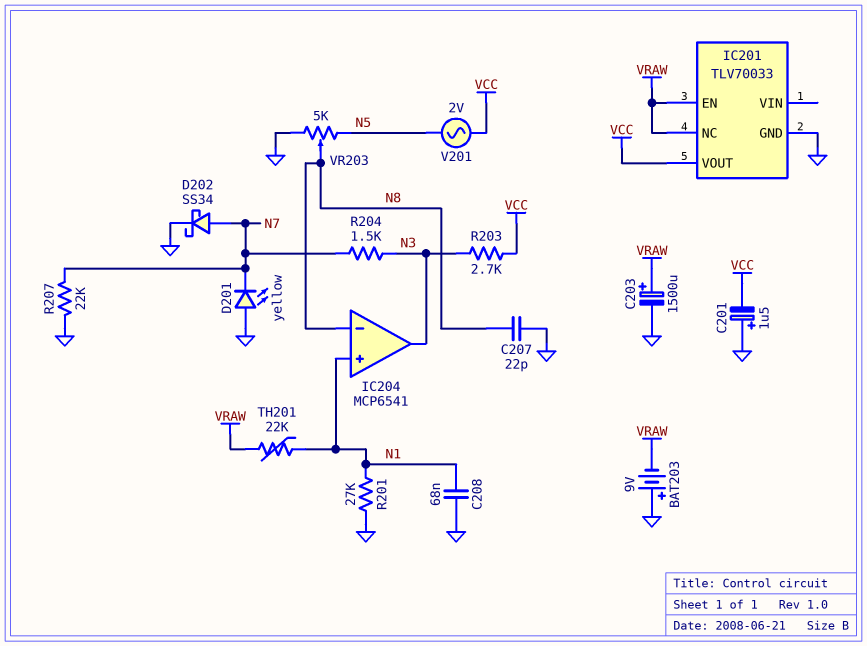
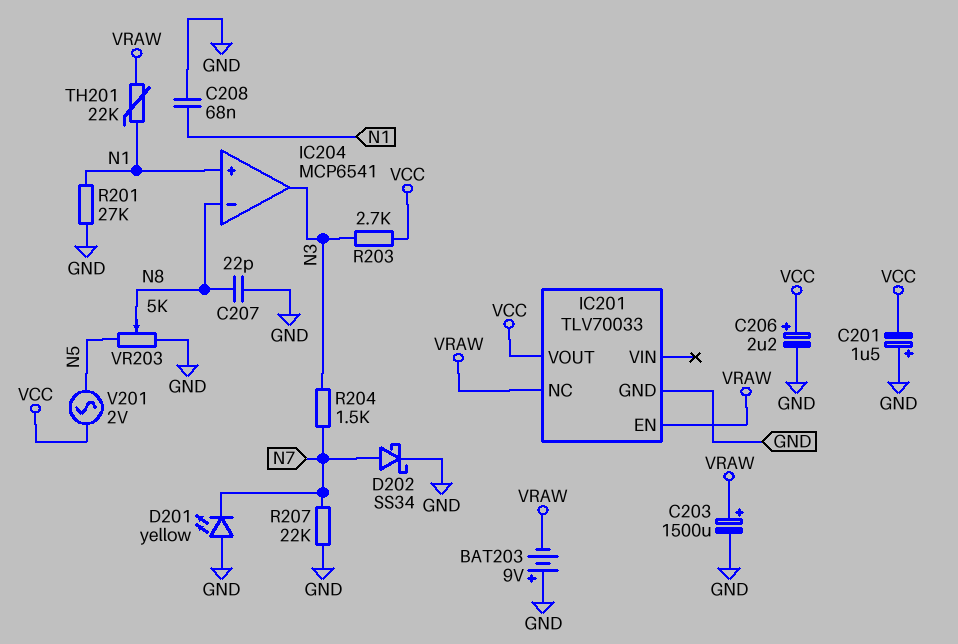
C206: none -> 2.2uF (plus VCC, minus GND)

